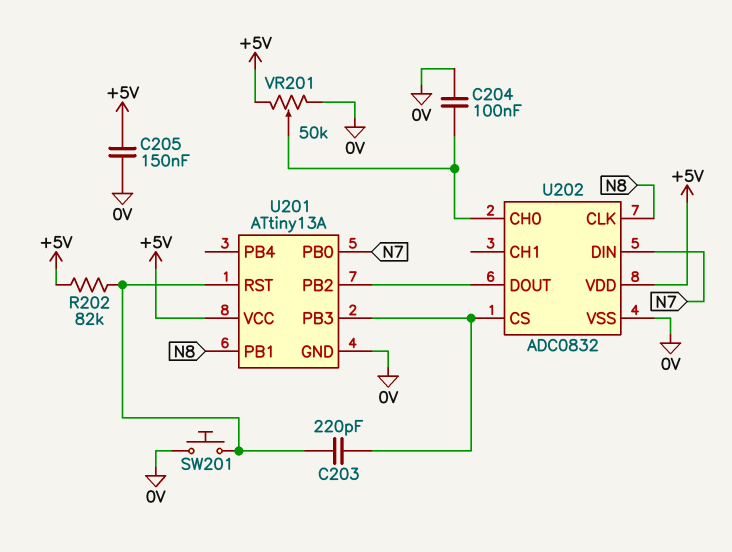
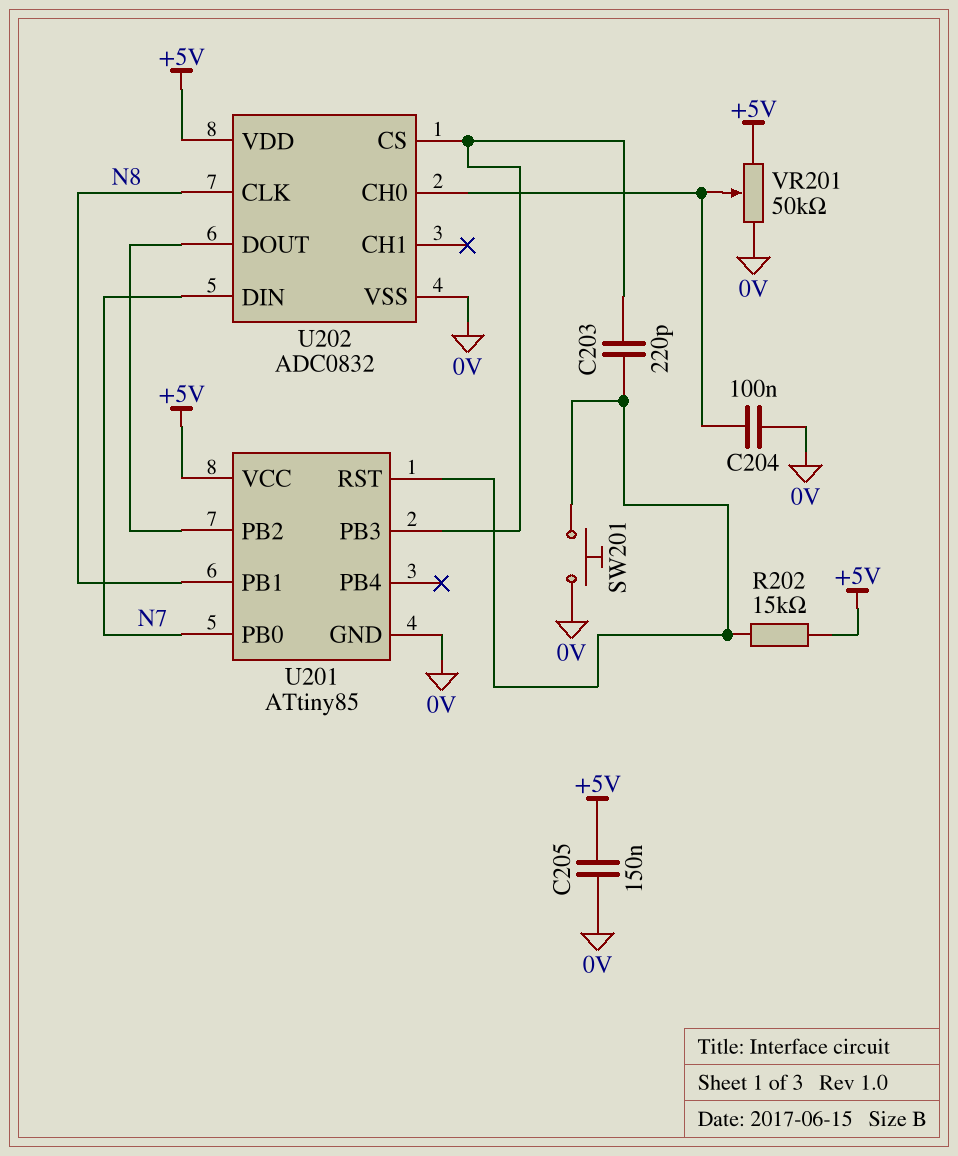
R202: 82k (+5V, U201/RST) -> 15k (+5V, U201/RST)
U201: ATtiny13A -> ATtiny85

